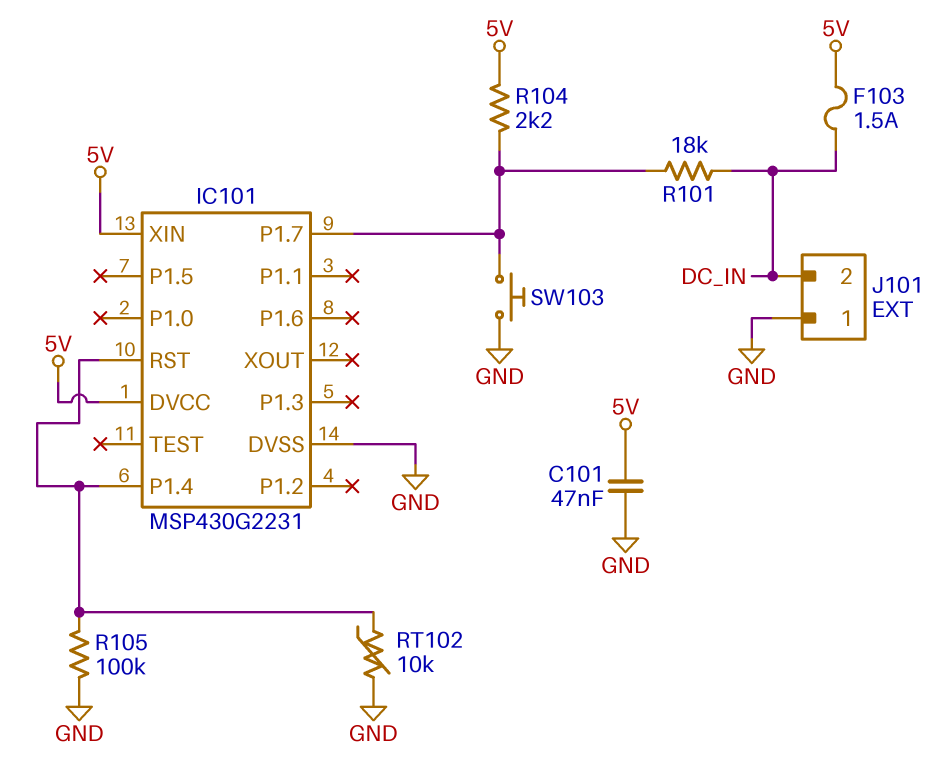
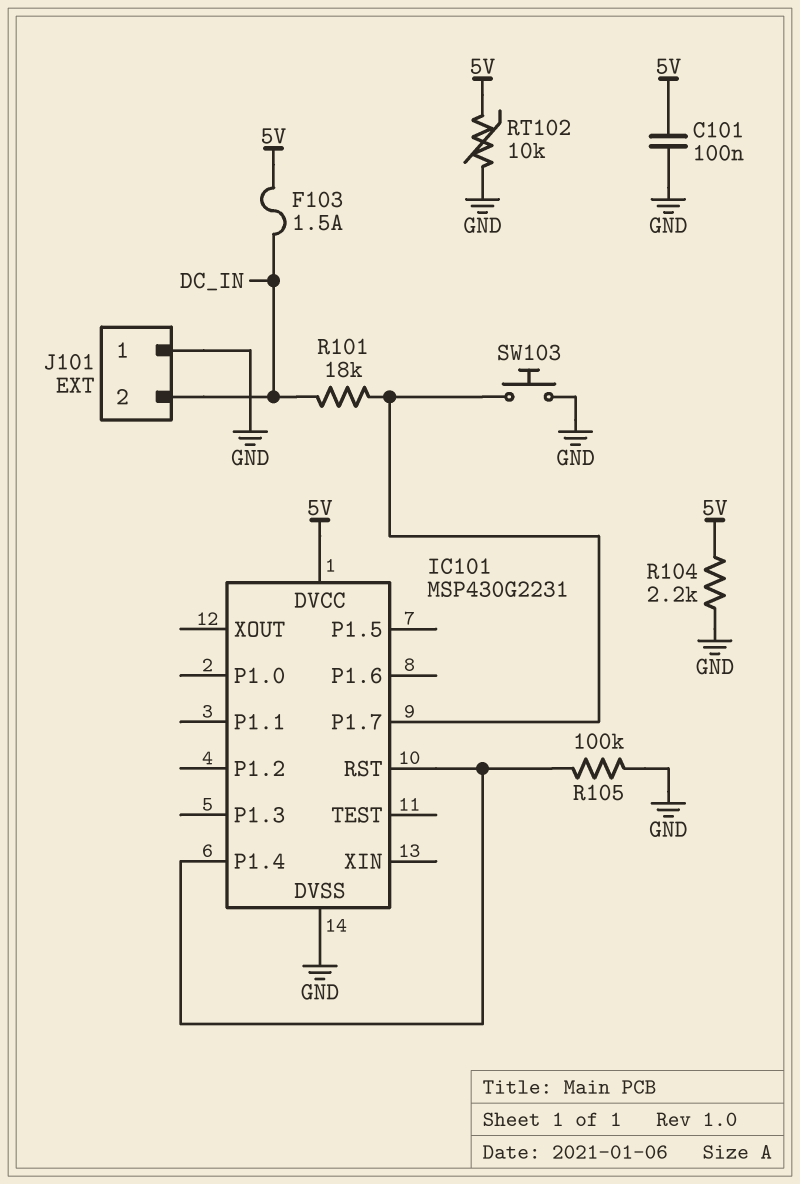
C101: 47nF (5V, GND) -> 100nF (5V, GND)
IC101 pin XIN: 5V -> none
R104: 2.2k (5V, IC101/P1.7) -> 2.2k (5V, GND)
RT102: 10k (GND, IC101/P1.4) -> 10k (5V, GND)

